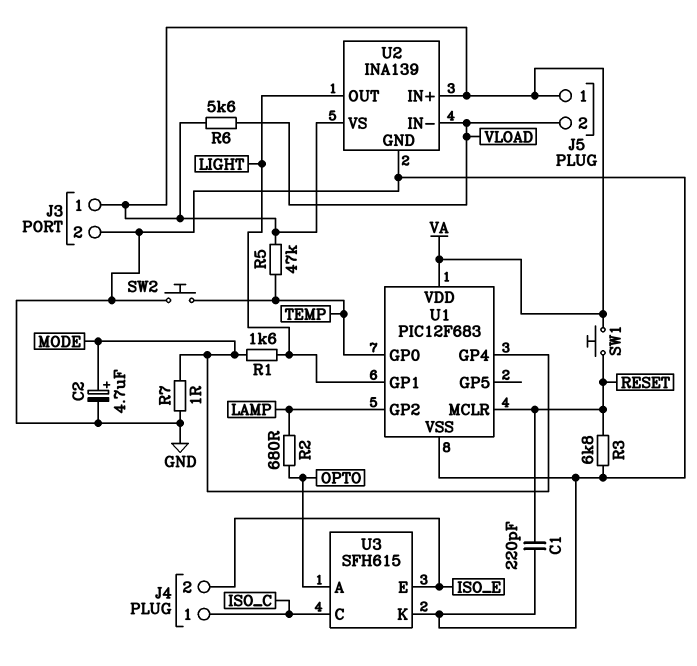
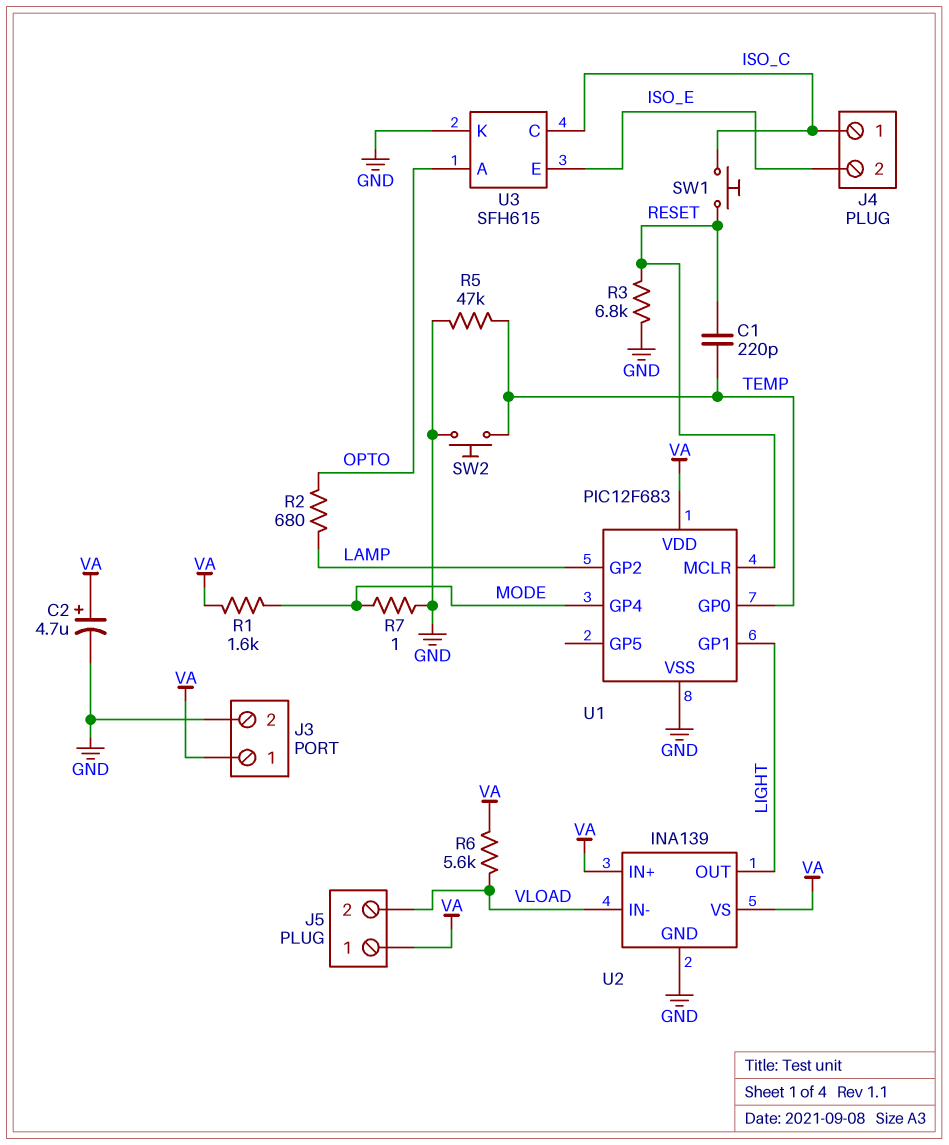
C1: 220pF (GND, RESET) -> 220pF (RESET, TEMP)
C2: 4.7uF (plus MODE, minus GND) -> 4.7uF (plus VA, minus GND)
R1: 1.6k (LIGHT, MODE) -> 1.6k (MODE, VA)
R5: 47k (TEMP, VA) -> 47k (GND, TEMP)
SW1: button (RESET, VA) -> button (ISO_C, RESET)

